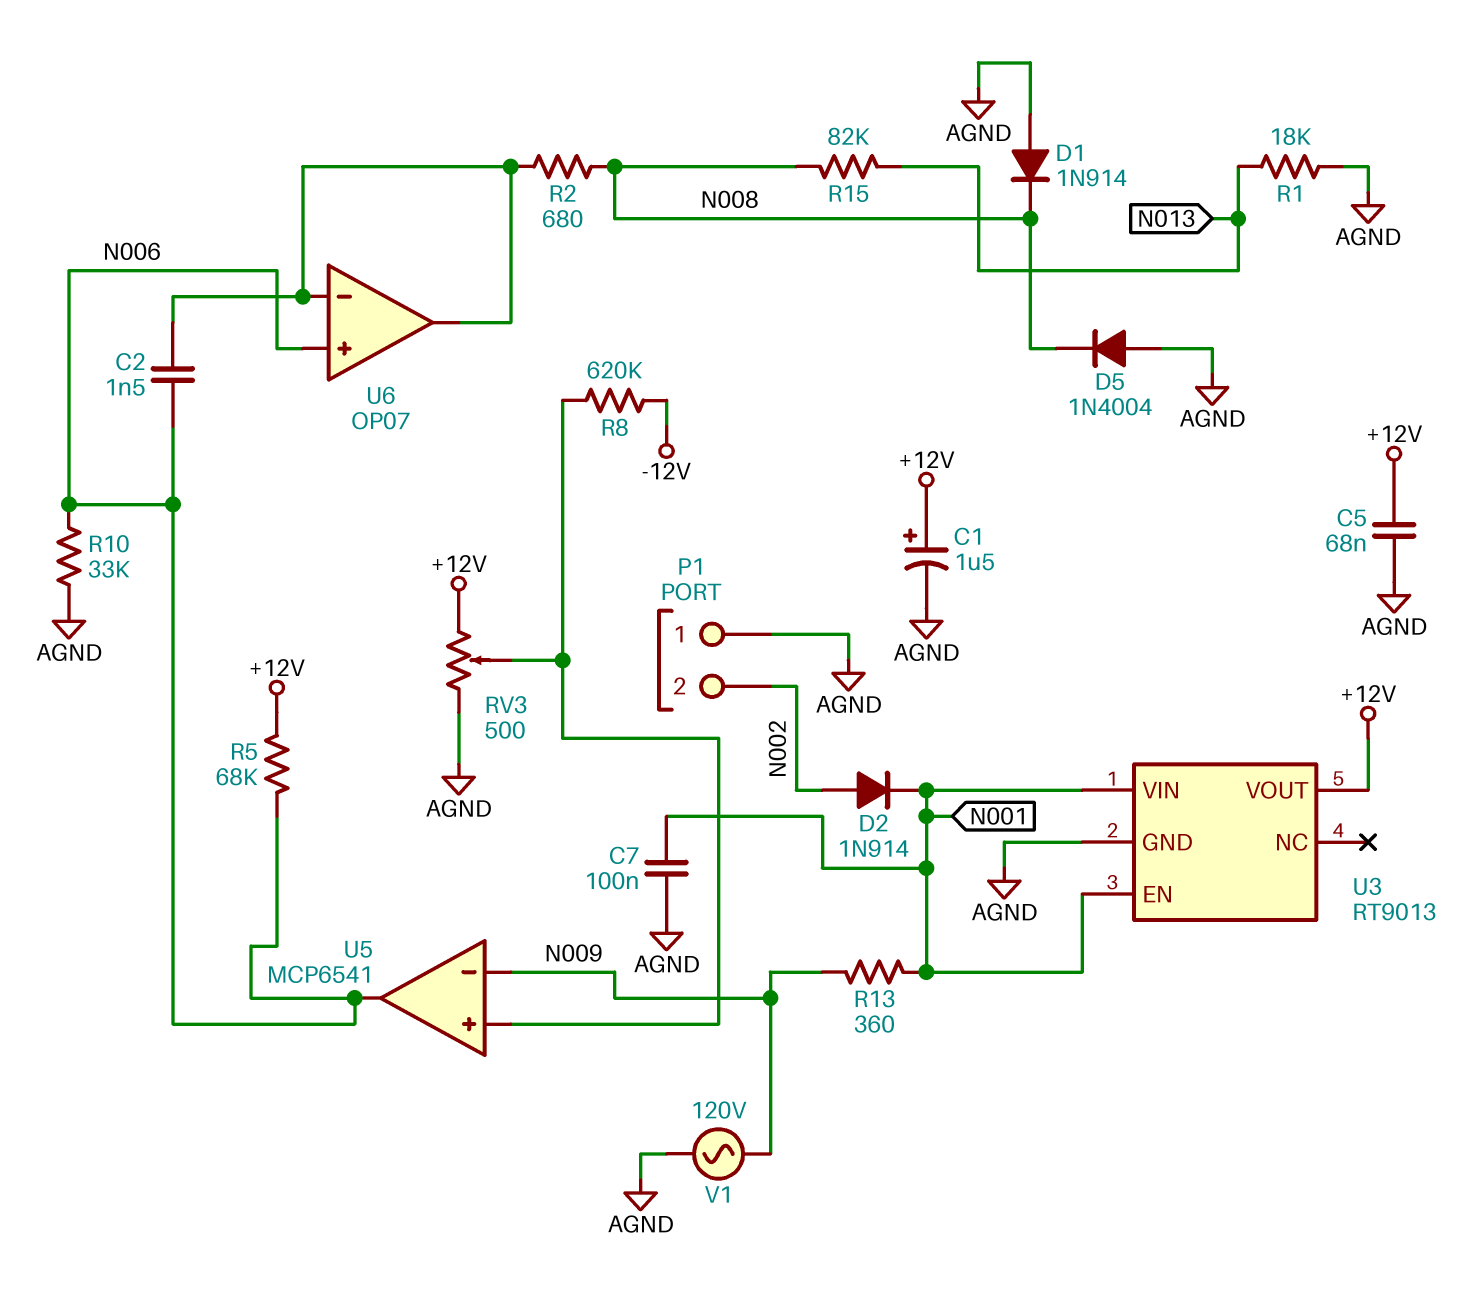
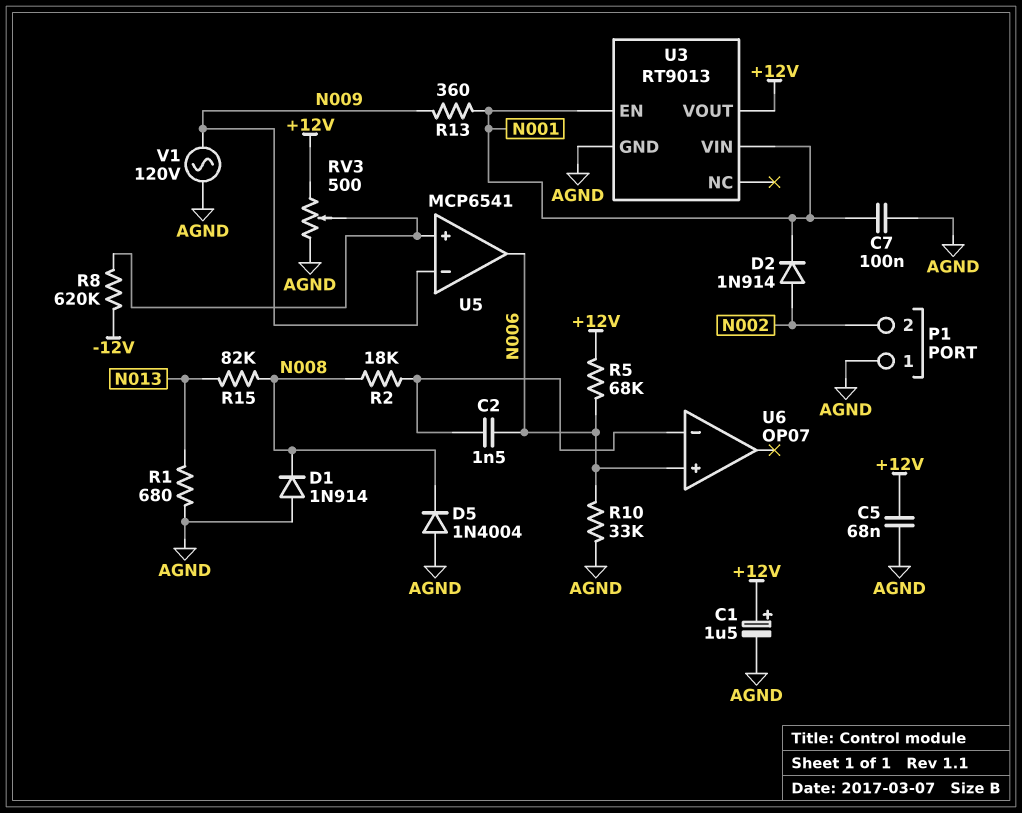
R1: 18k (AGND, N013) -> 680 (AGND, N013)
R2: 680 (N008, U6/in-) -> 18k (N008, U6/in-)
U6 pin out: U6/in- -> none

